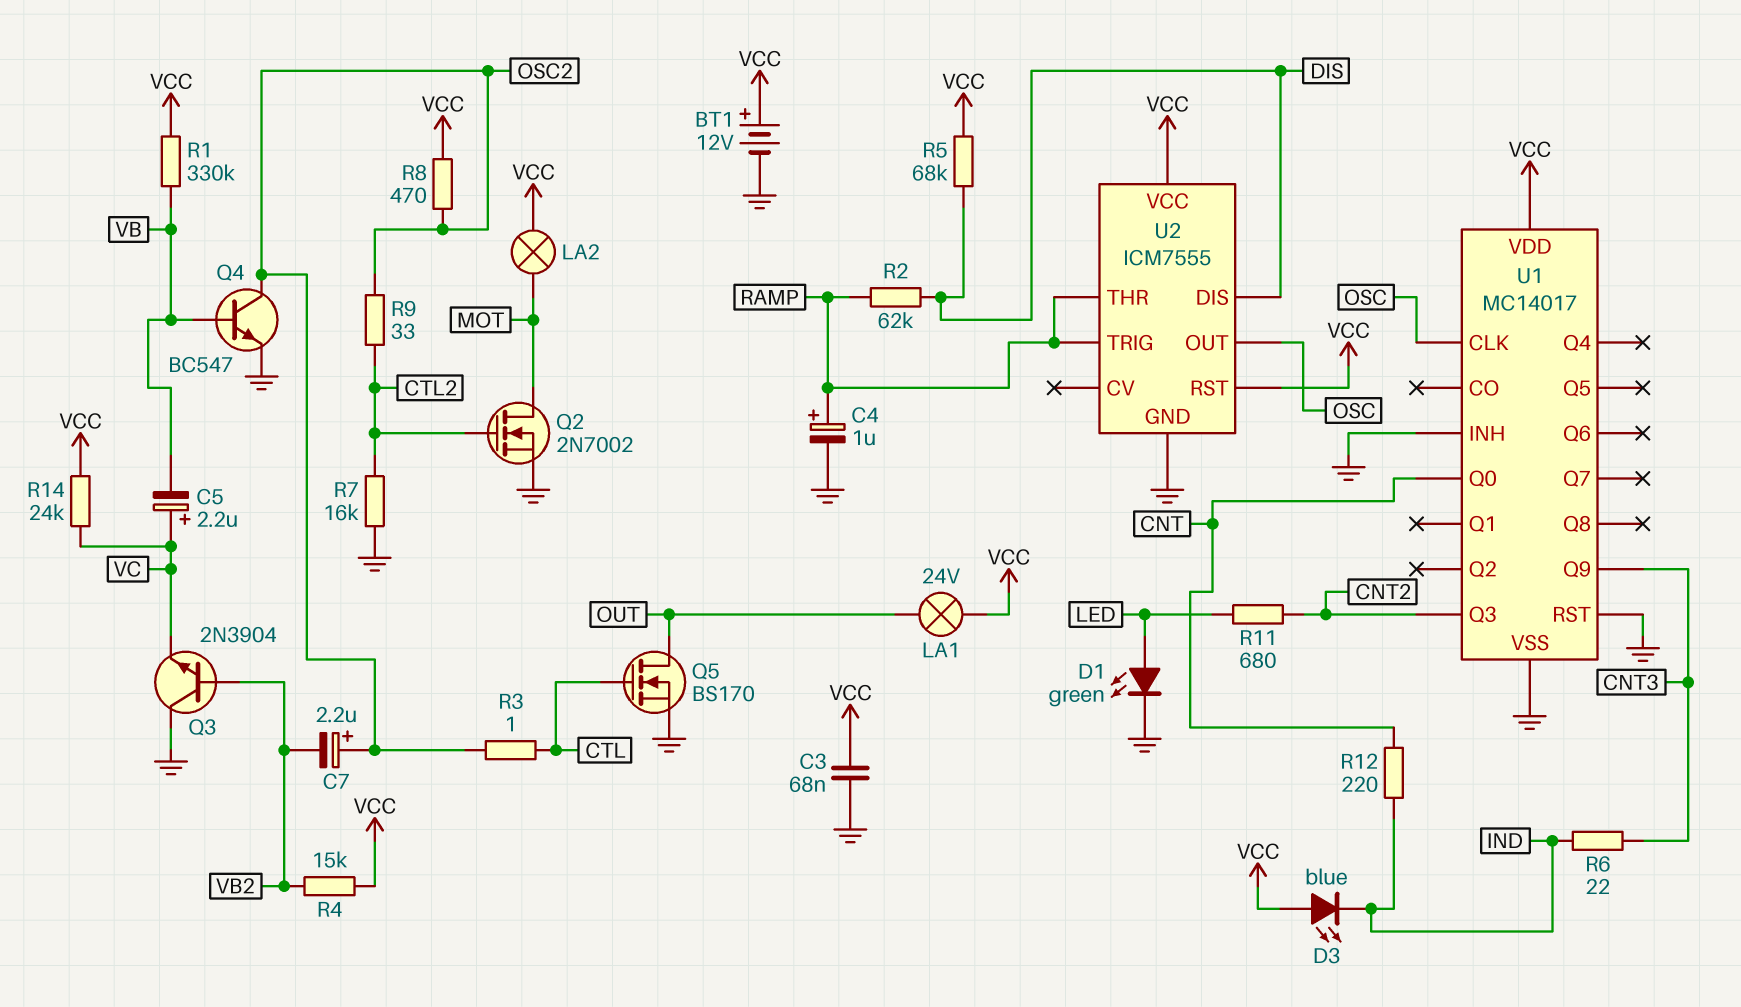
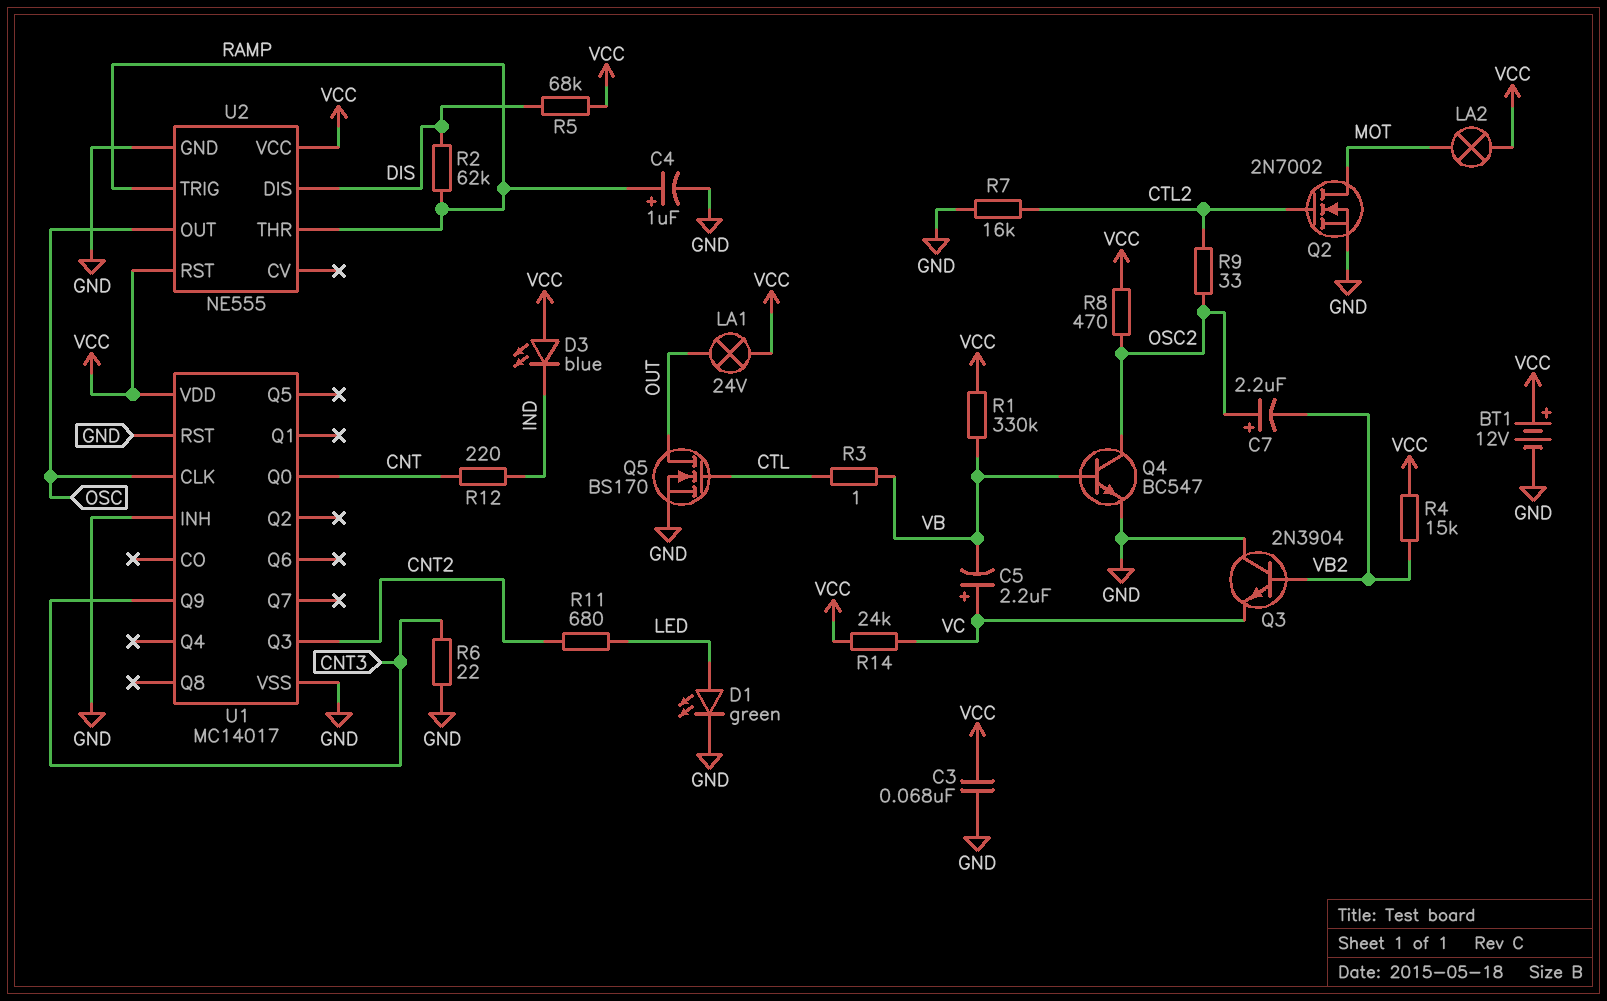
R3: 1 (CTL, OSC2) -> 1 (CTL, VB)
R6: 22 (CNT3, IND) -> 22 (CNT3, GND)
U2: ICM7555 -> NE555

